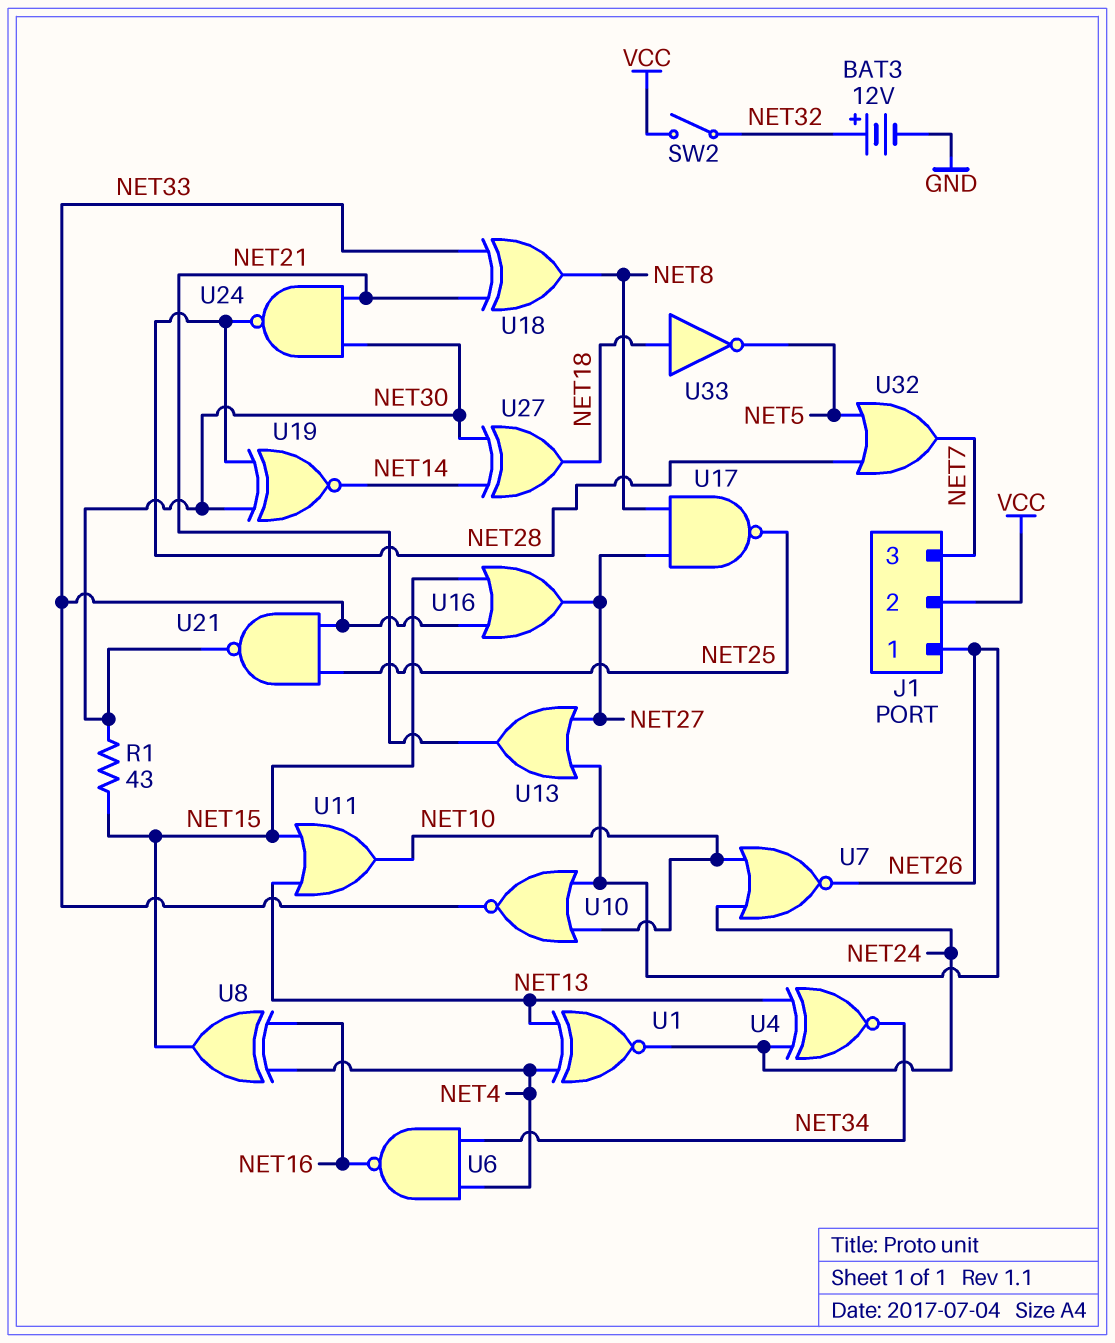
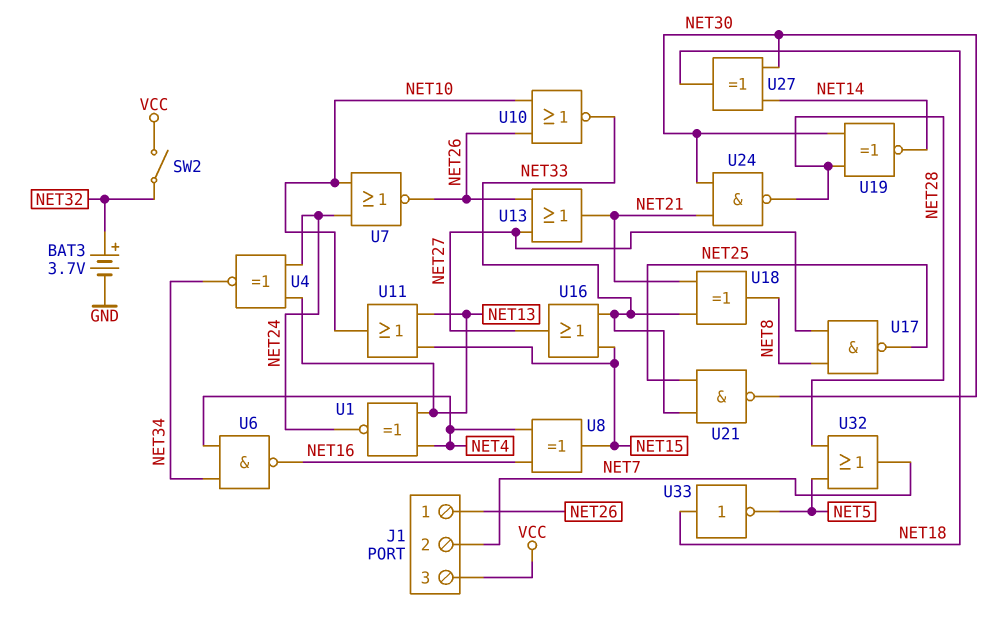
BAT3: 12V (plus NET32, minus GND) -> 3.7V (plus NET32, minus GND)
J1 pin 2: VCC -> NET7
J1 pin 3: NET7 -> VCC
R1: 43 (NET15, NET30) -> none

